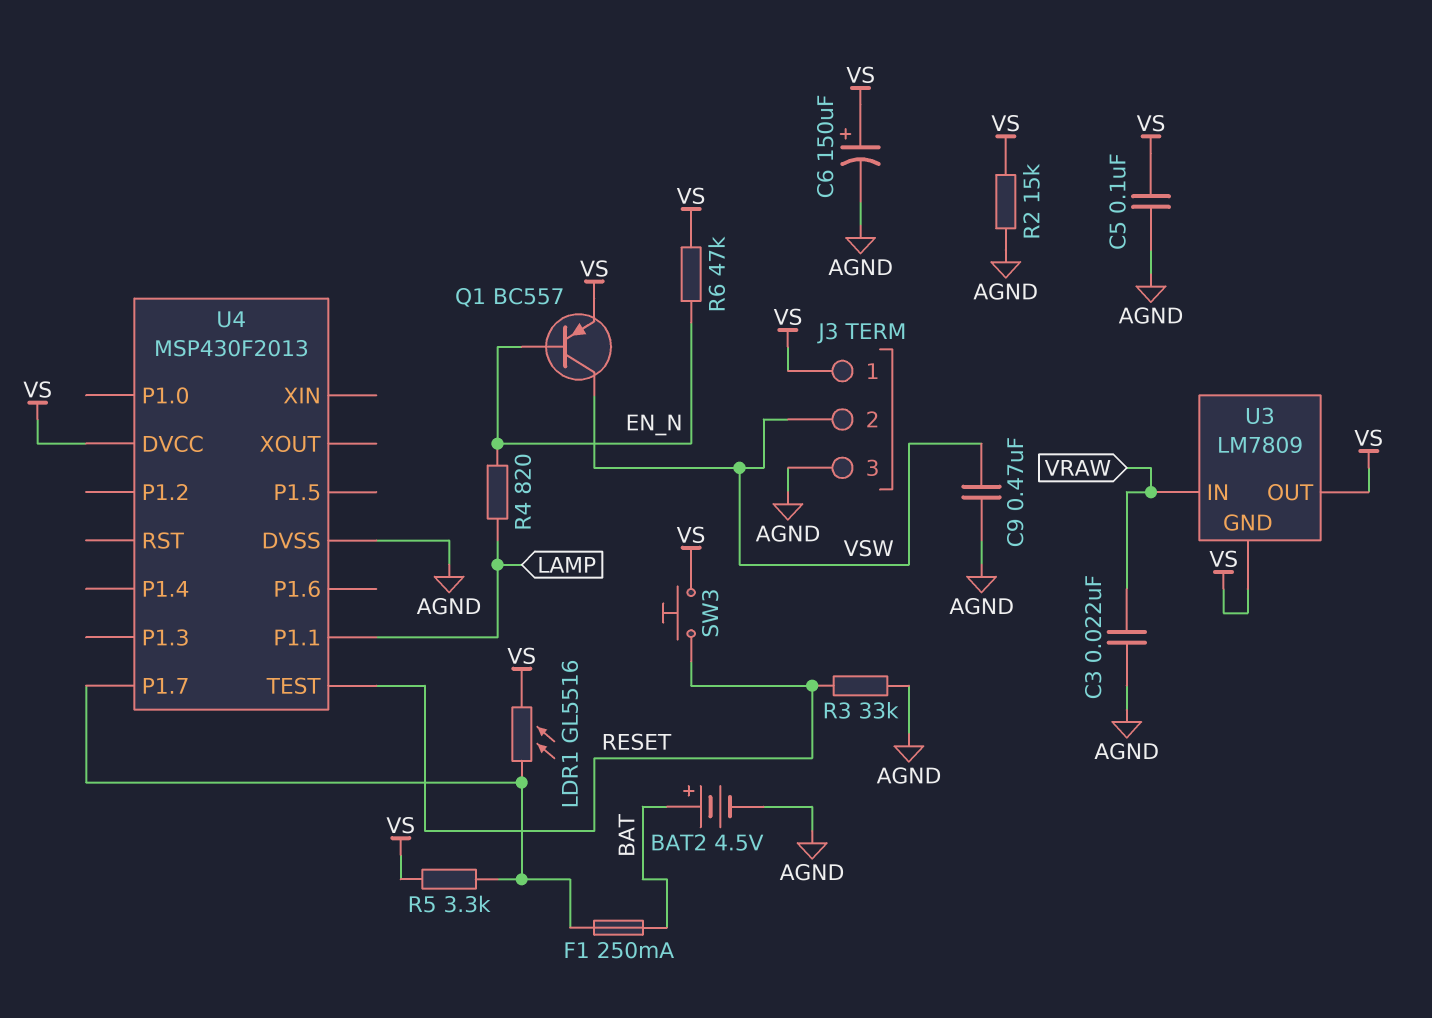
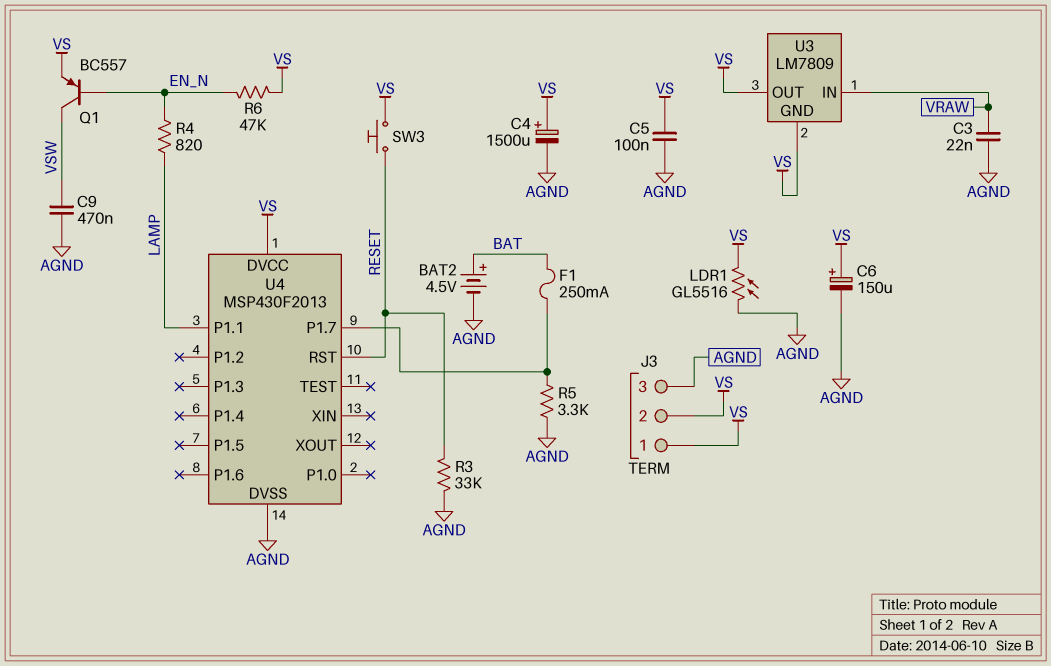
C4: none -> 1500uF (plus VS, minus AGND)
J3 pin 2: VSW -> VS
LDR1: GL5516 (U4/P1.7, VS) -> GL5516 (AGND, VS)
R2: 15k (AGND, VS) -> none
R5: 3.3k (U4/P1.7, VS) -> 3.3k (AGND, U4/P1.7)
U4 pin RST: none -> RESET
U4 pin TEST: RESET -> none

